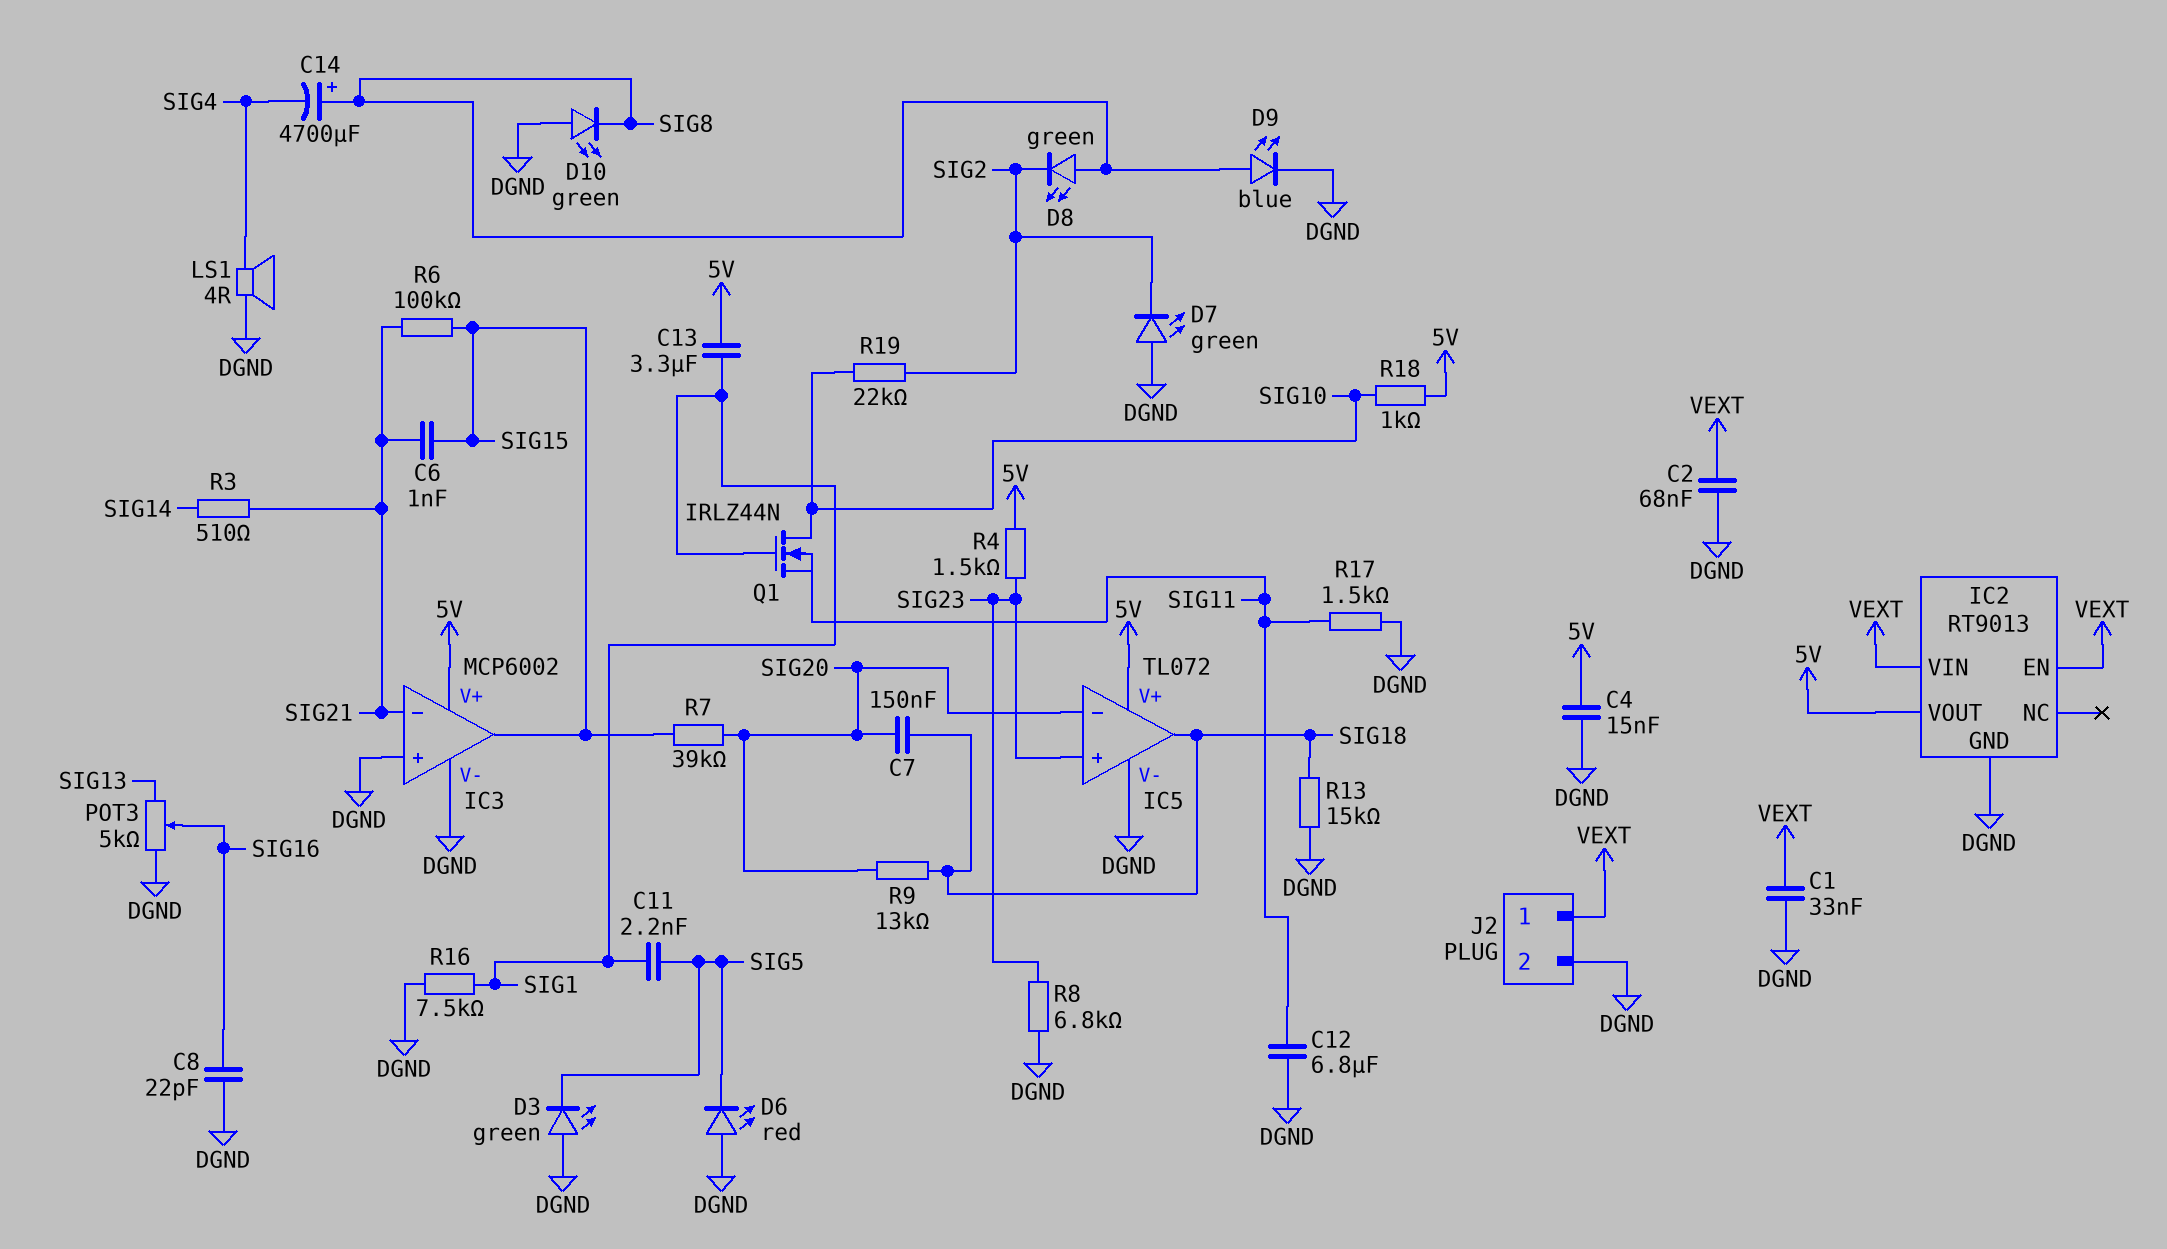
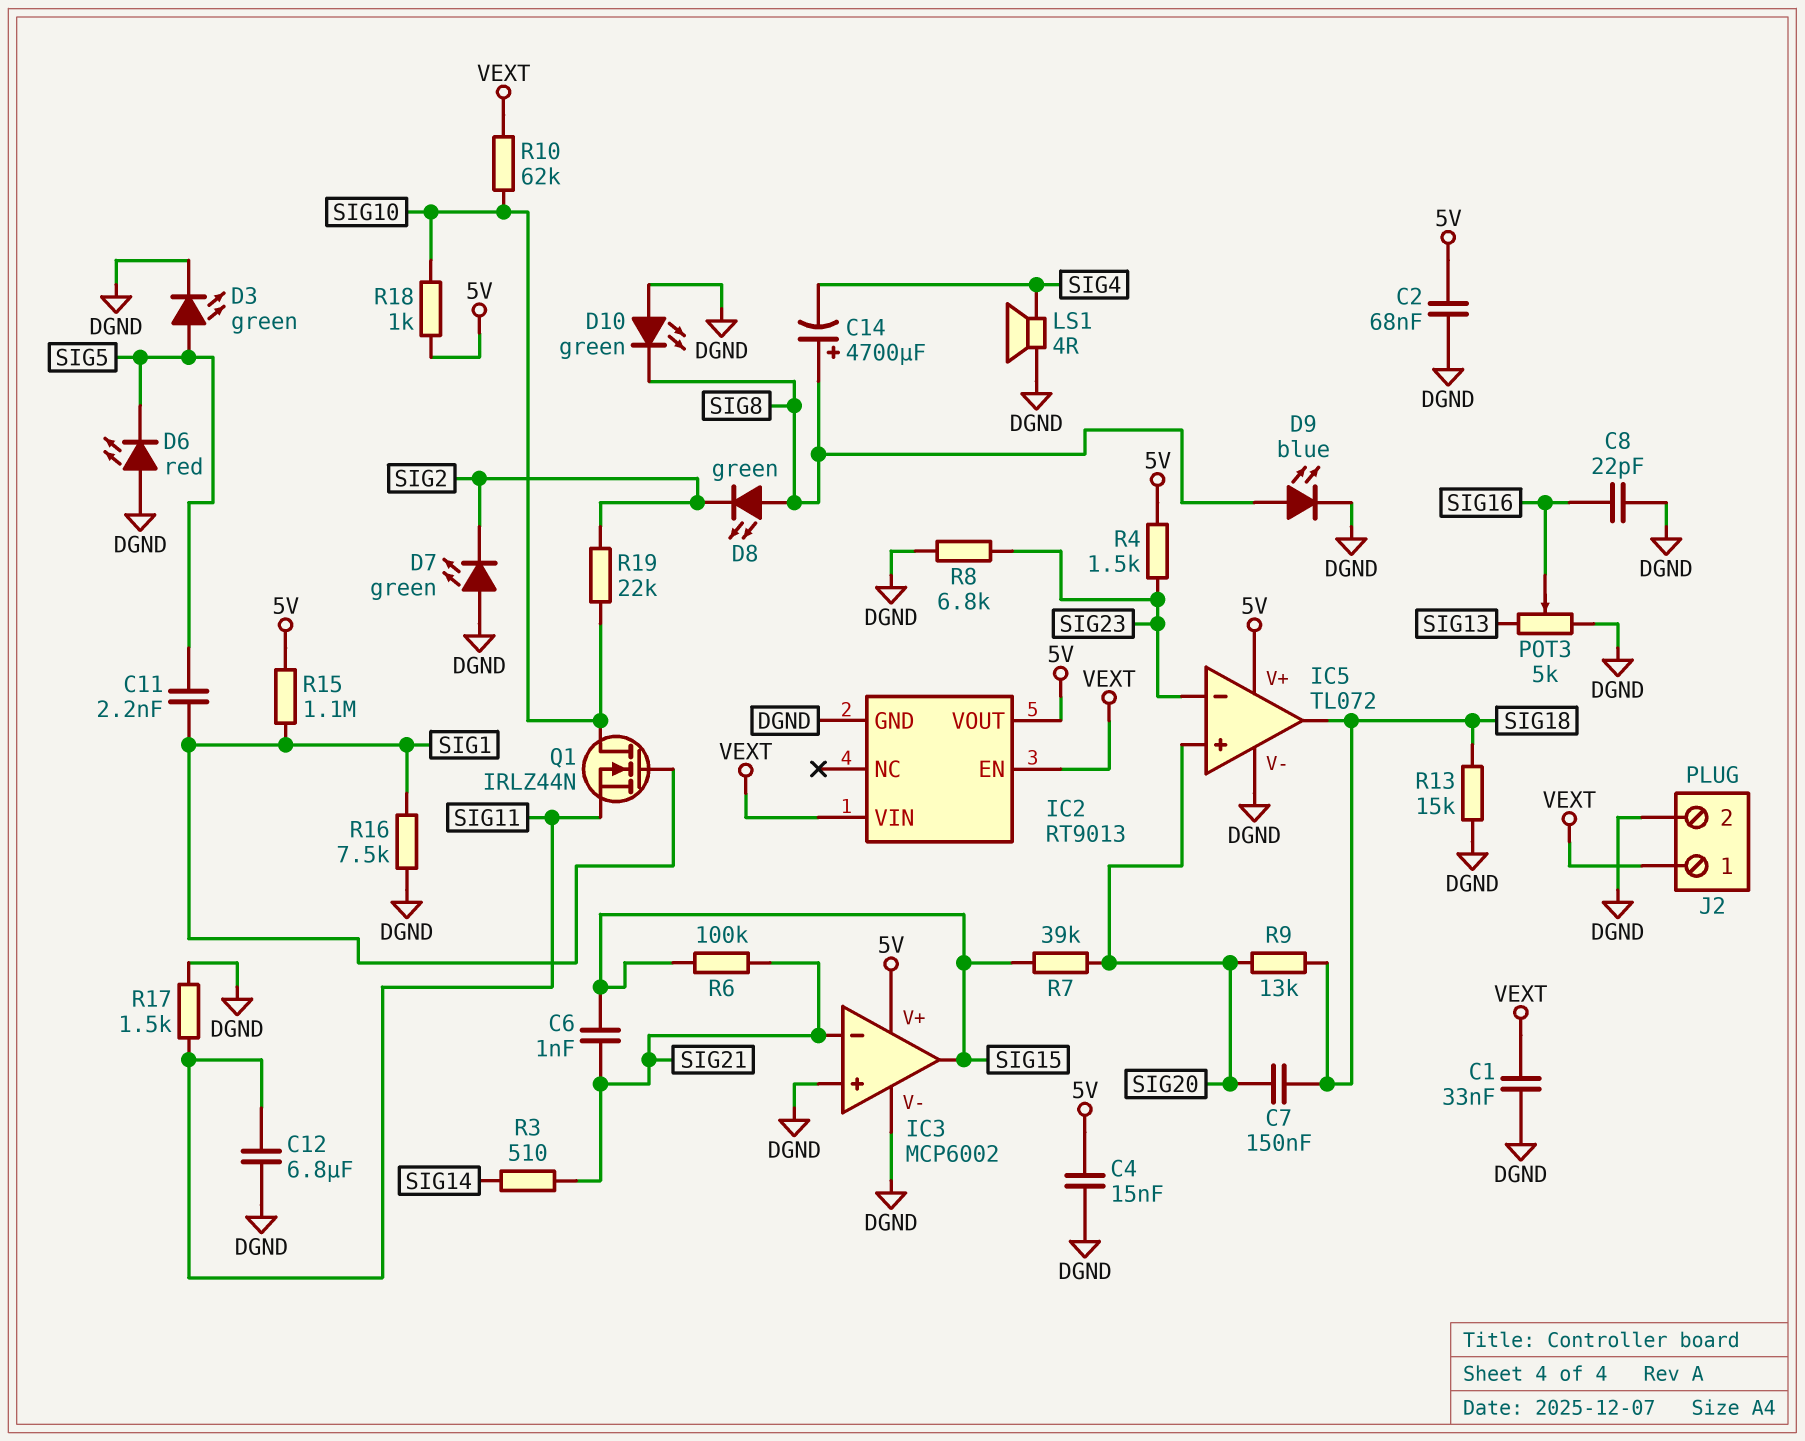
C2: 68nF (DGND, VEXT) -> 68nF (5V, DGND)
C13: 3.3uF (5V, SIG1) -> none
D3: LED green (A DGND, K SIG5) -> LED green (A SIG5, K DGND)
IC5 pin in+: SIG23 -> SIG20
IC5 pin in-: SIG20 -> SIG23
R10: none -> 62k (SIG10, VEXT)
R15: none -> 1.1M (5V, SIG1)

